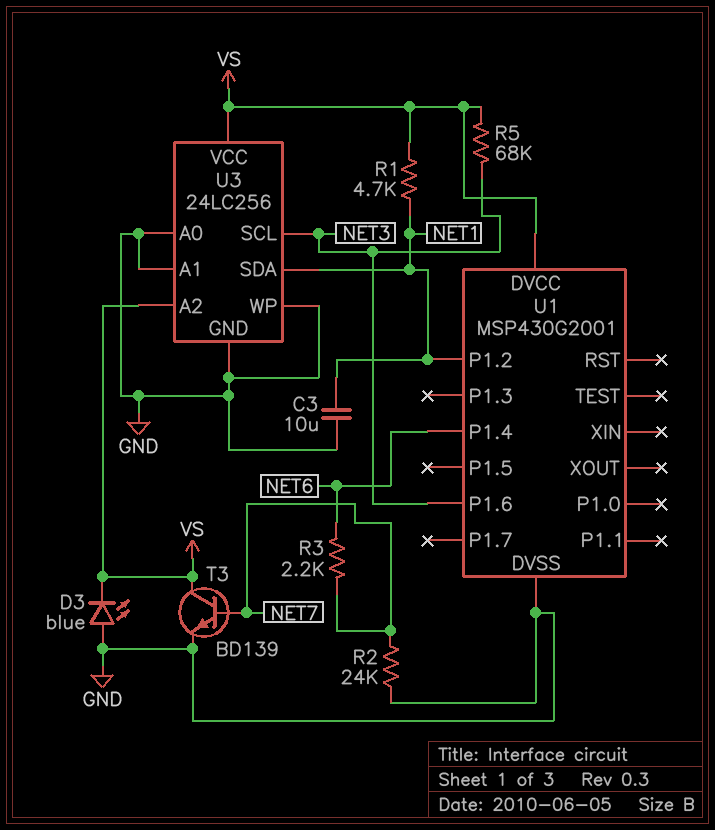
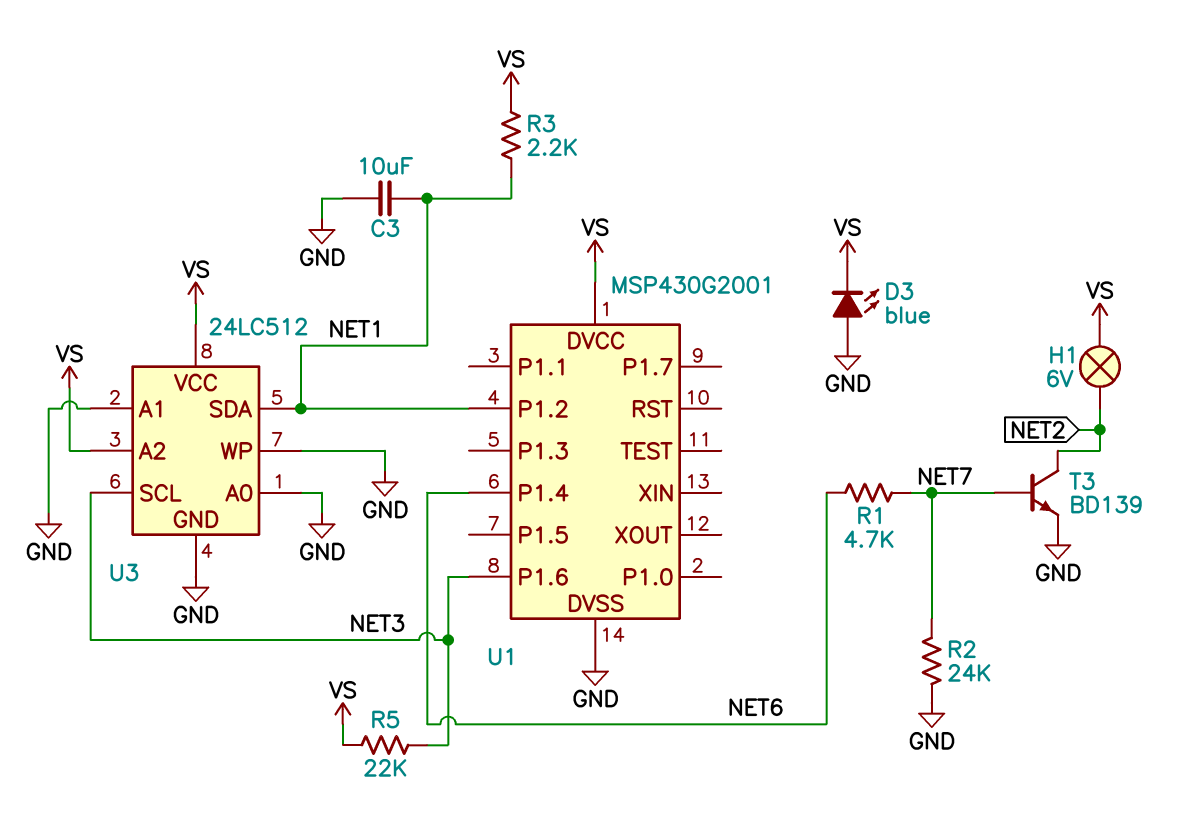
H1: none -> lamp 6V (NET2, VS)
R1: 4.7k (NET1, VS) -> 4.7k (NET6, NET7)
R3: 2.2k (NET6, NET7) -> 2.2k (NET1, VS)
R5: 68k (NET3, VS) -> 22k (NET3, VS)
T3: NPN BD139 (B NET7, C VS, E GND) -> NPN BD139 (B NET7, C NET2, E GND)
U3: 24LC256 -> 24LC512

